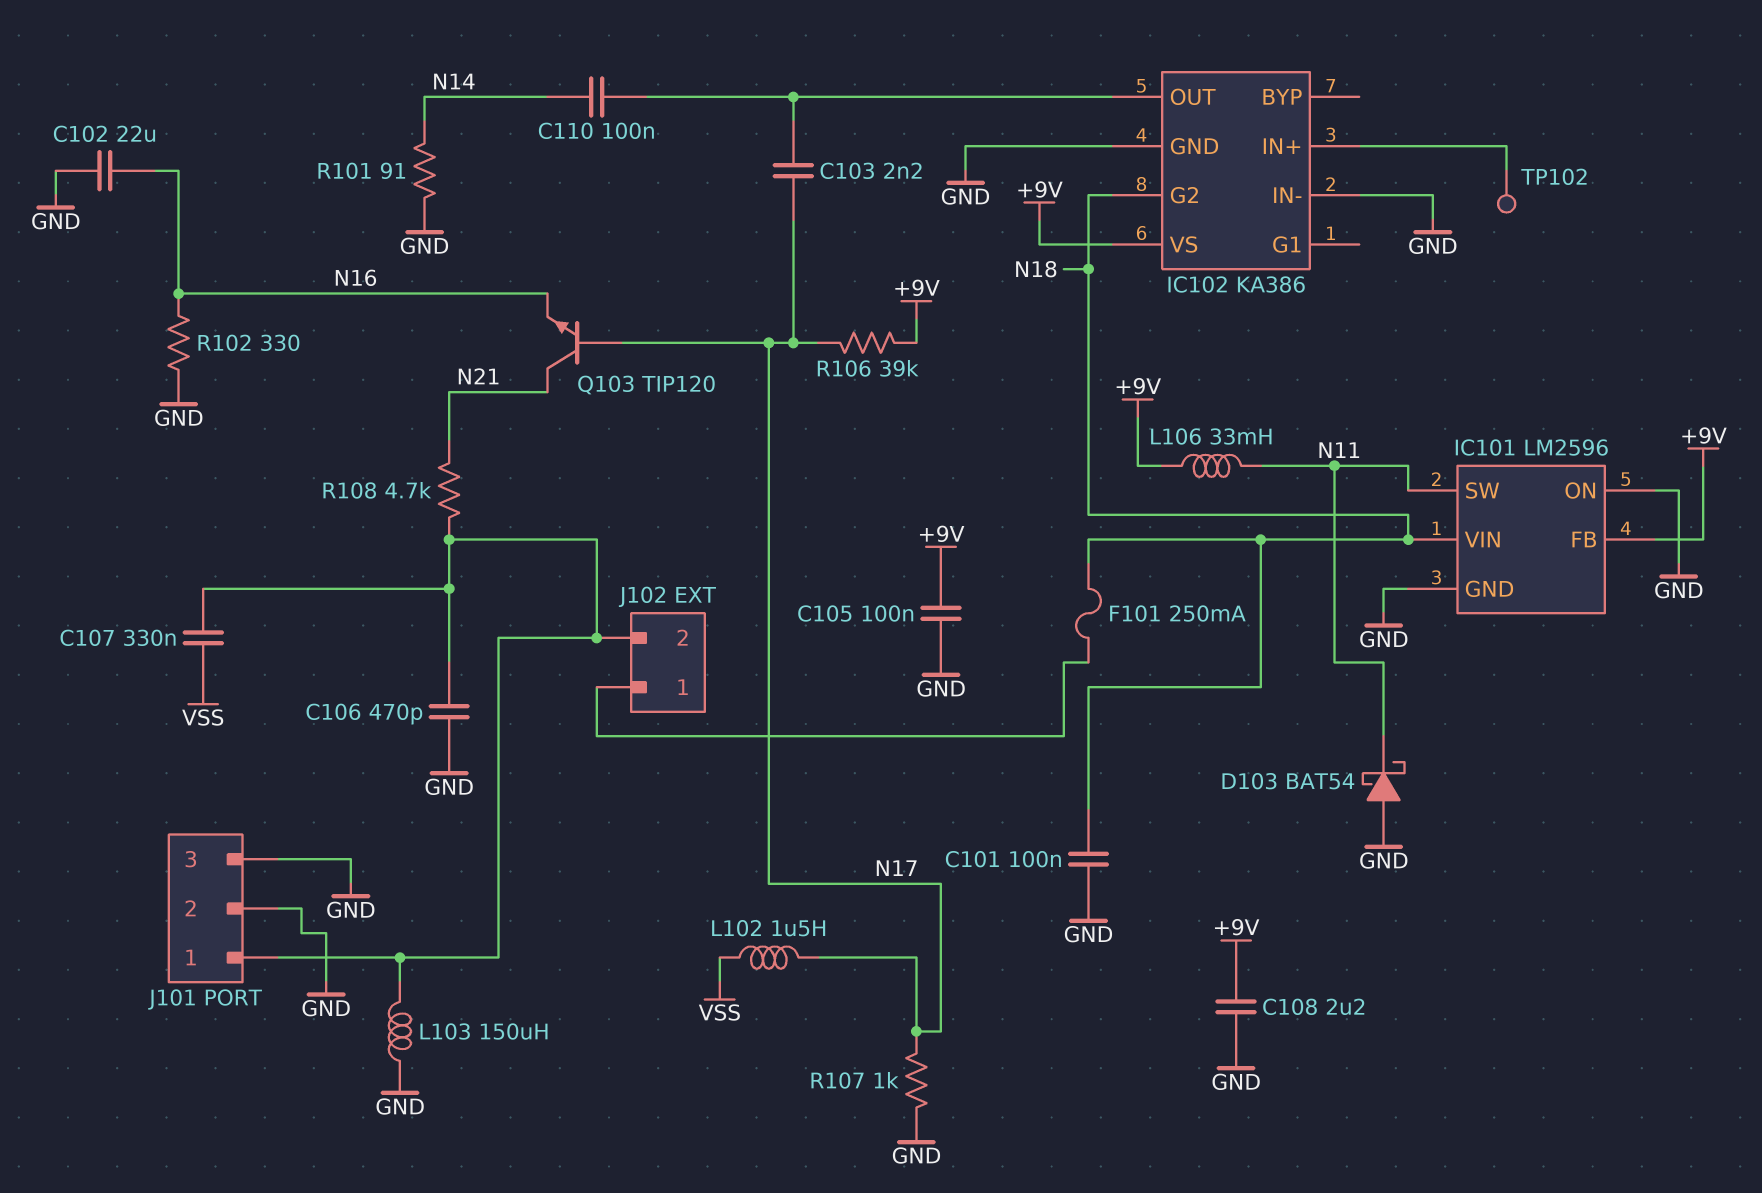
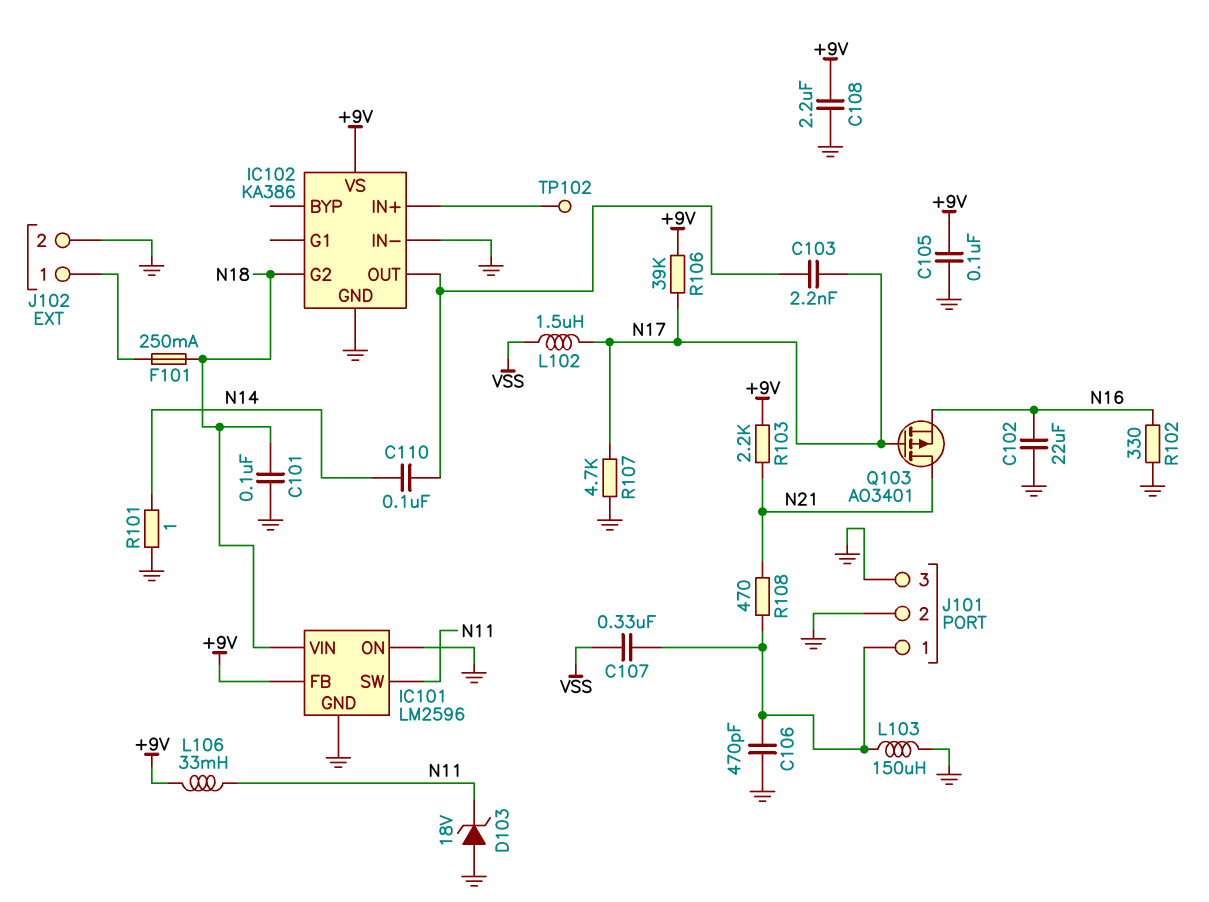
D103: schottky BAT54 (A GND, K N11) -> zener 18V (A GND, K N11)
J102 pin 2: J101/1 -> GND
Q103: NPN TIP120 (B N17, C N21, E N16) -> PMOS AO3401 (G N17, D N21, S N16)
R101: 91 (GND, N14) -> 1 (GND, N14)
R103: none -> 2.2k (+9V, N21)
R107: 1k (GND, N17) -> 4.7k (GND, N17)
R108: 4.7k (J101/1, N21) -> 470 (J101/1, N21)

